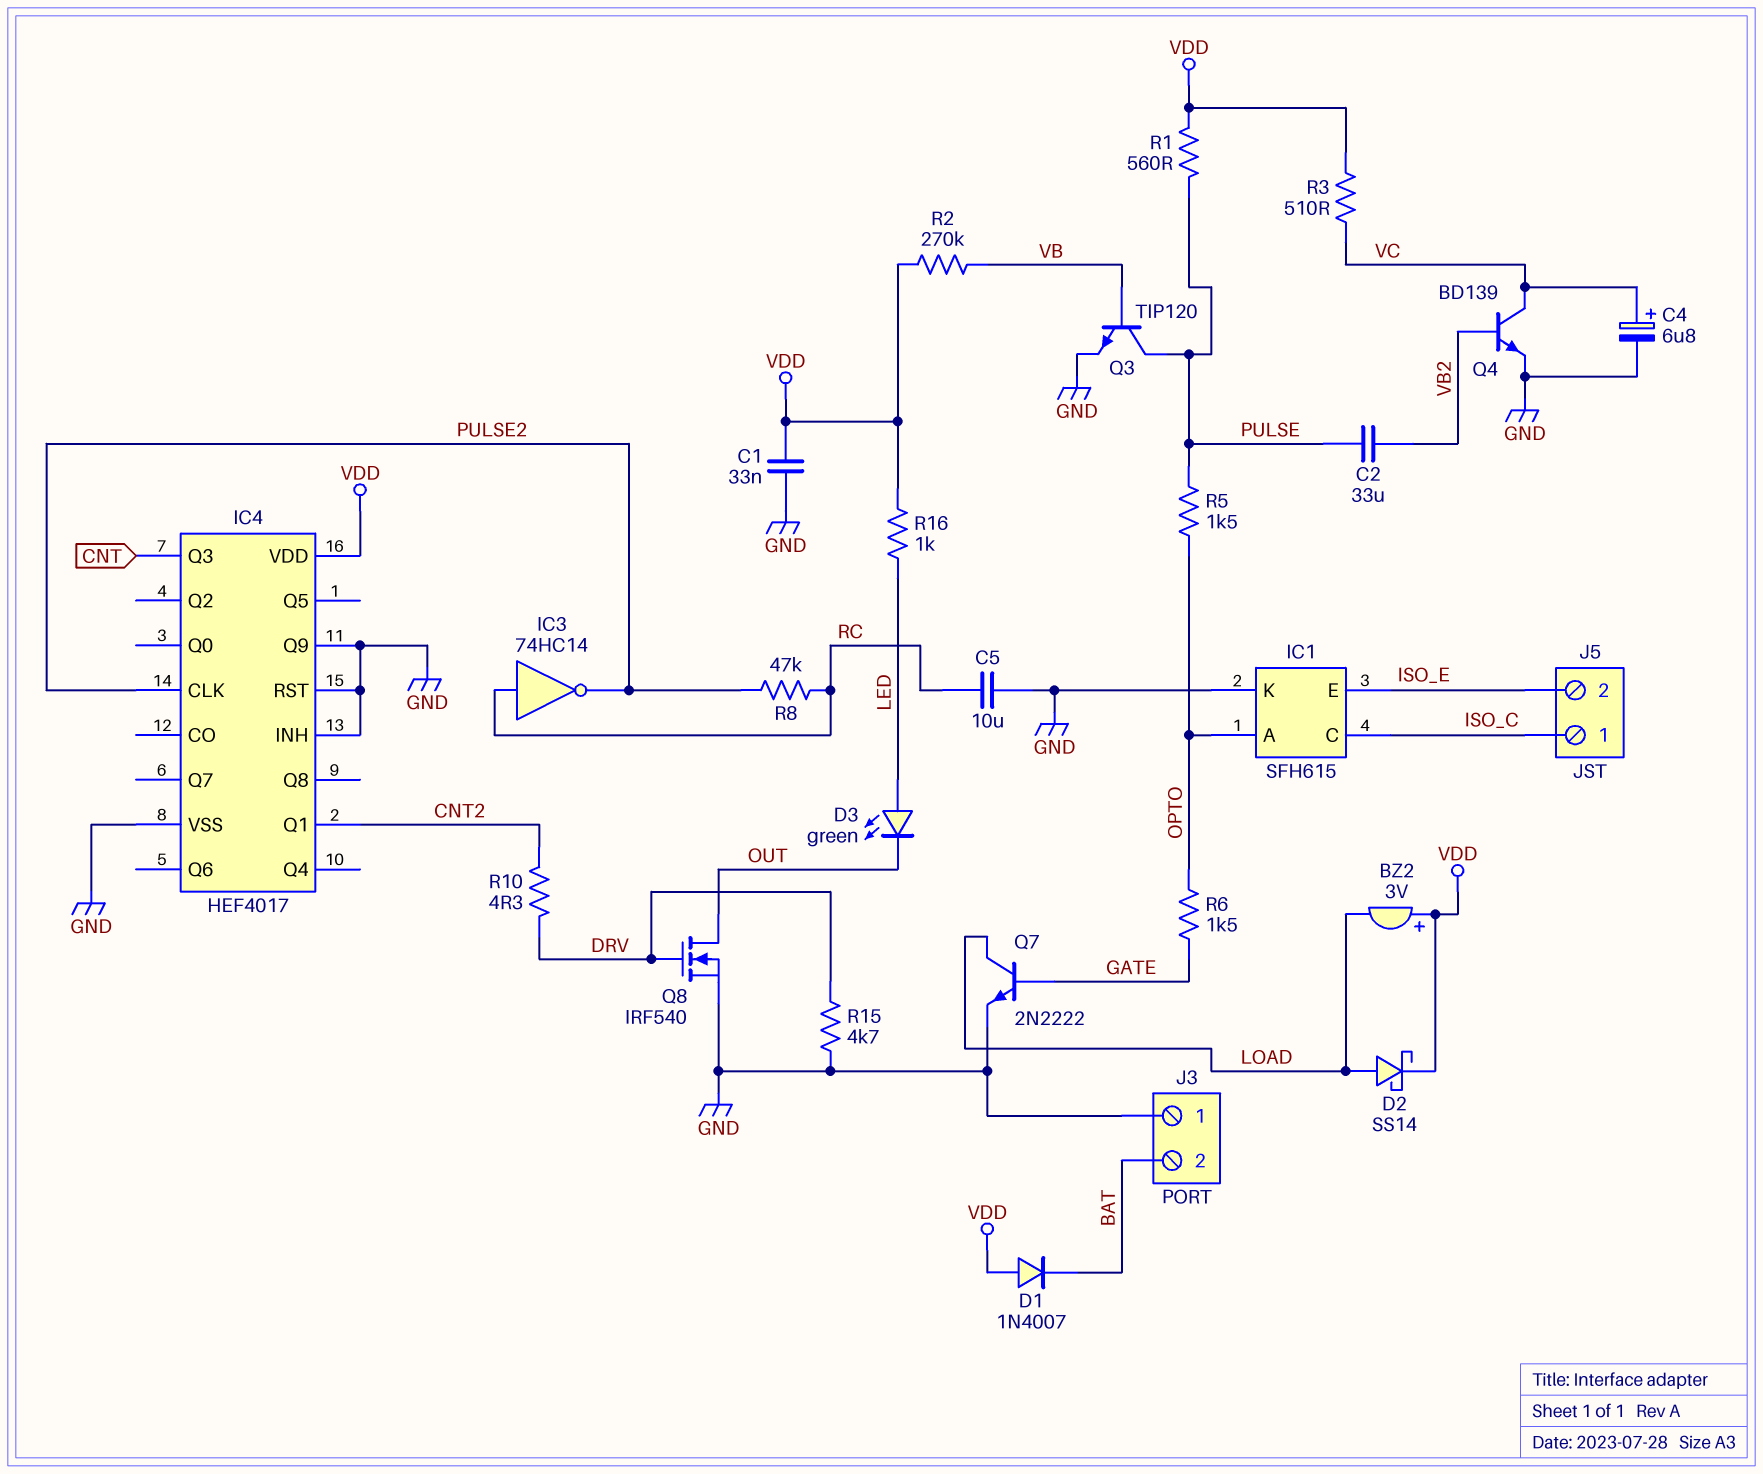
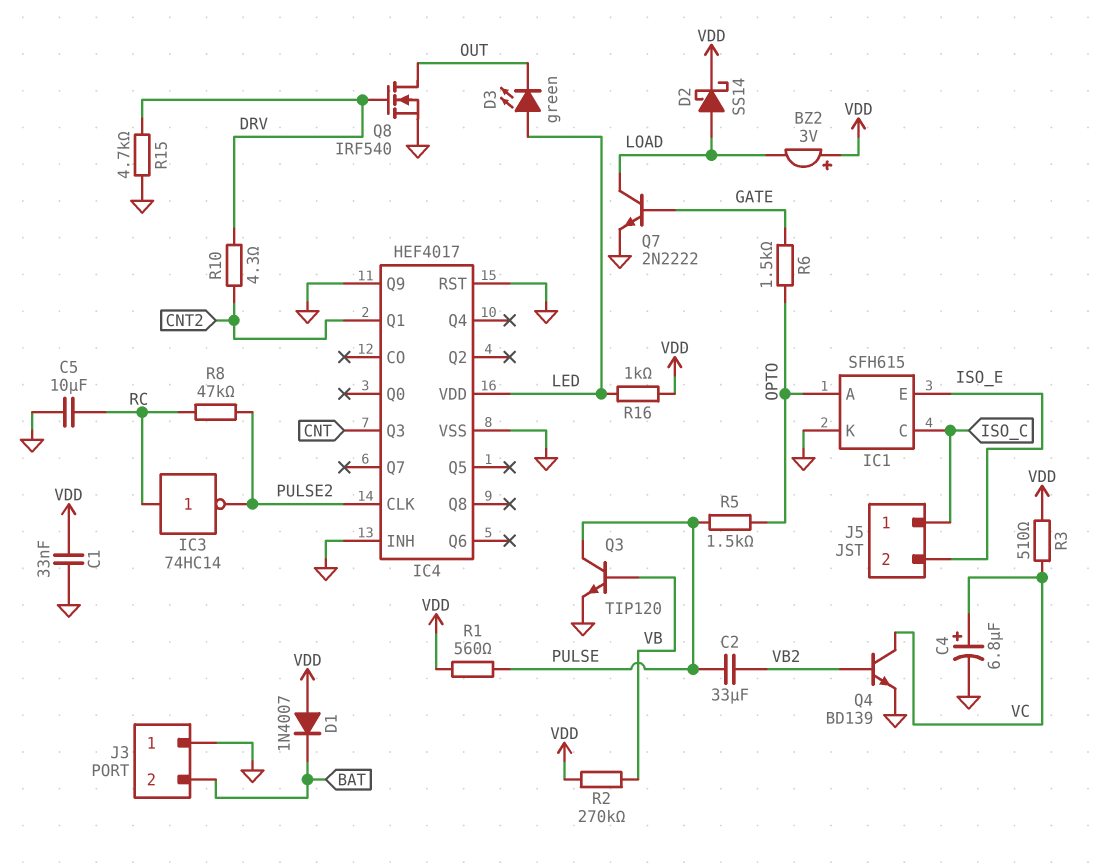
IC4 pin VDD: VDD -> LED

